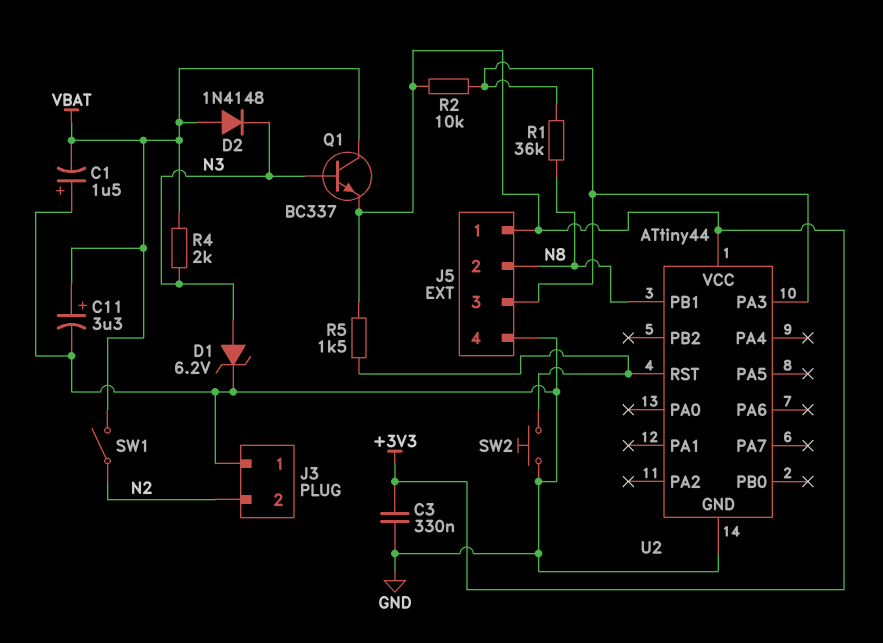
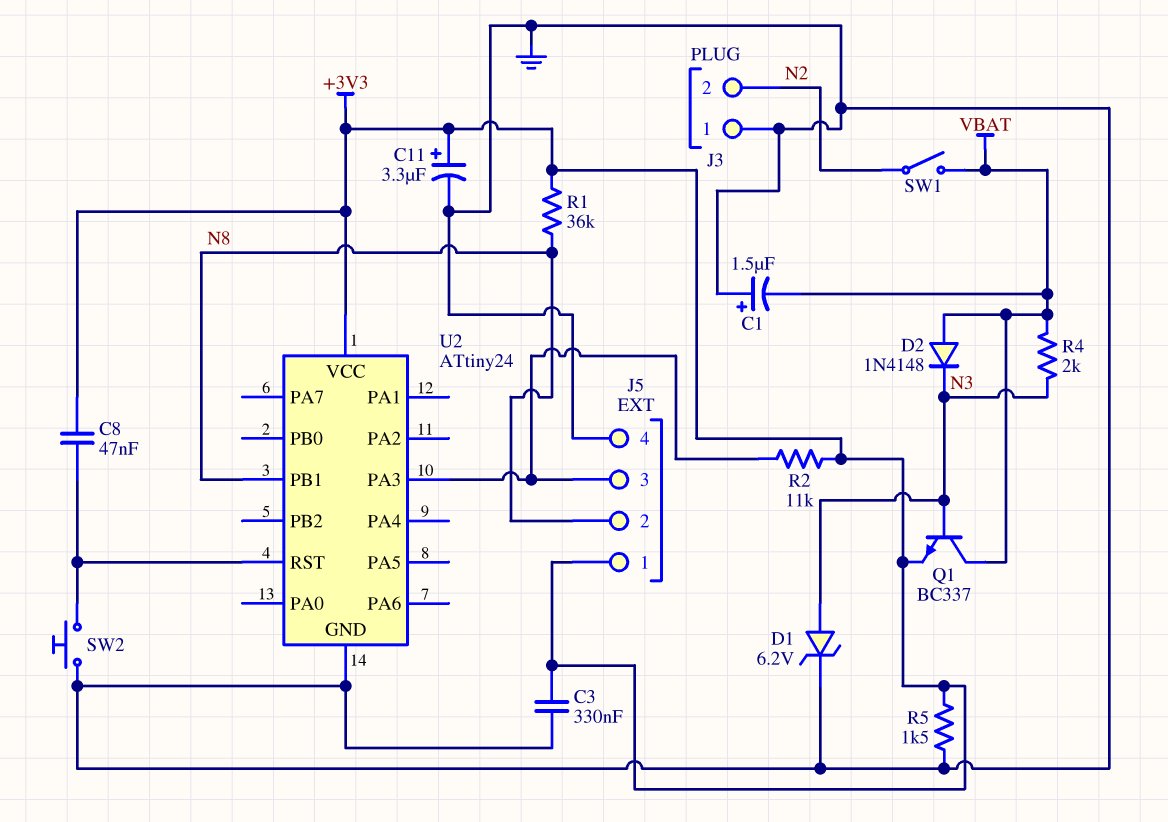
C8: none -> 47nF (+3V3, U2/RST)
C11: 3.3uF (plus VBAT, minus GND) -> 3.3uF (plus +3V3, minus GND)
R1: 36k (J5/3, N8) -> 36k (+3V3, N8)
R2: 10k (+3V3, J5/3) -> 11k (+3V3, J5/3)
R5: 1.5k (+3V3, U2/RST) -> 1.5k (+3V3, GND)
U2: ATtiny44 -> ATtiny24

